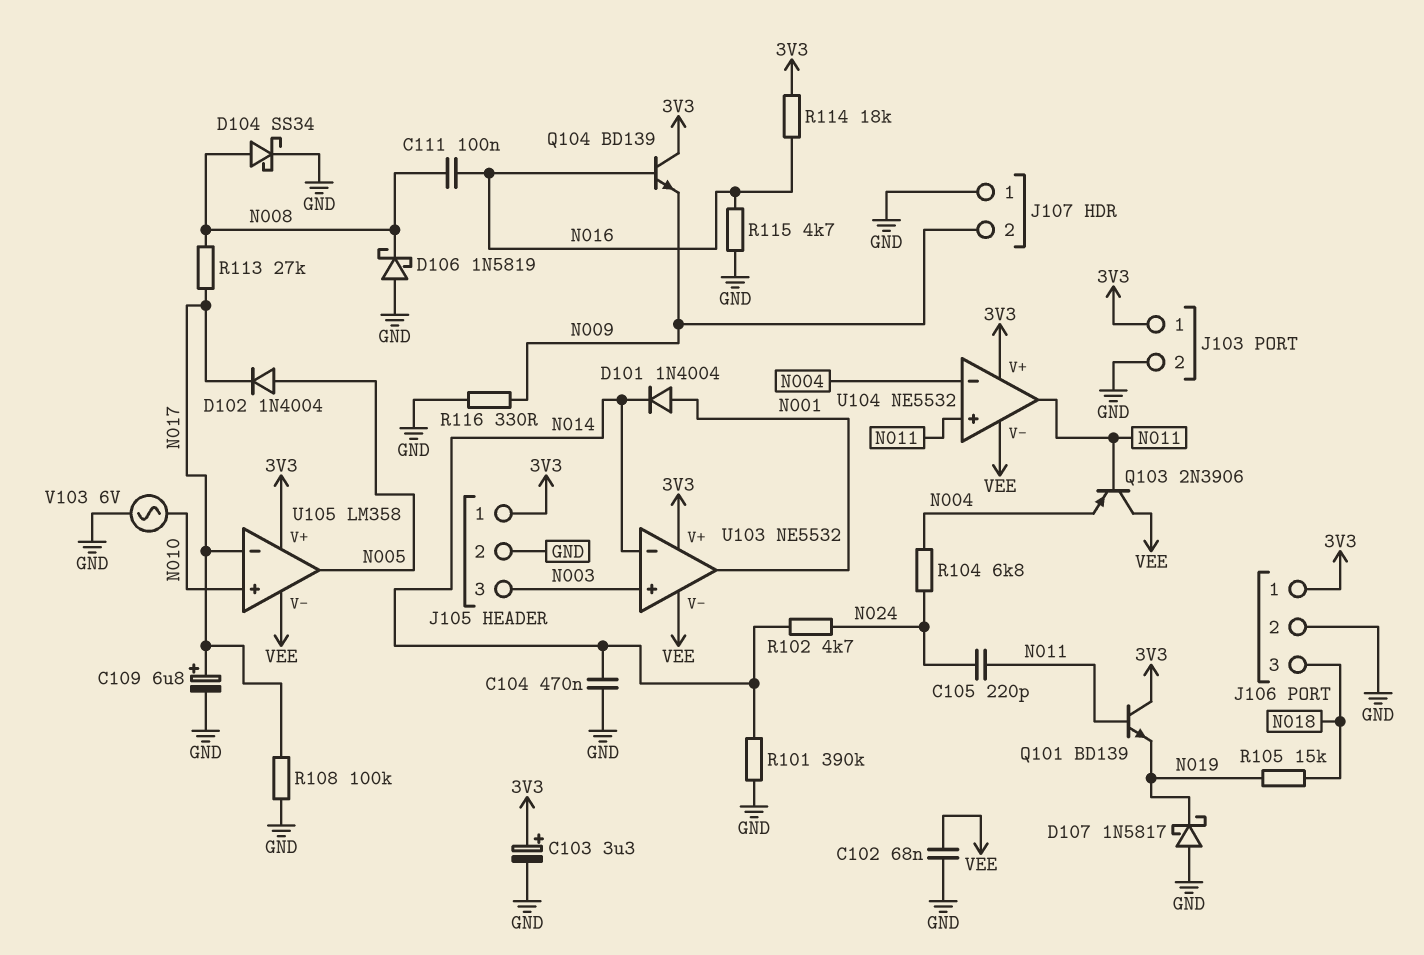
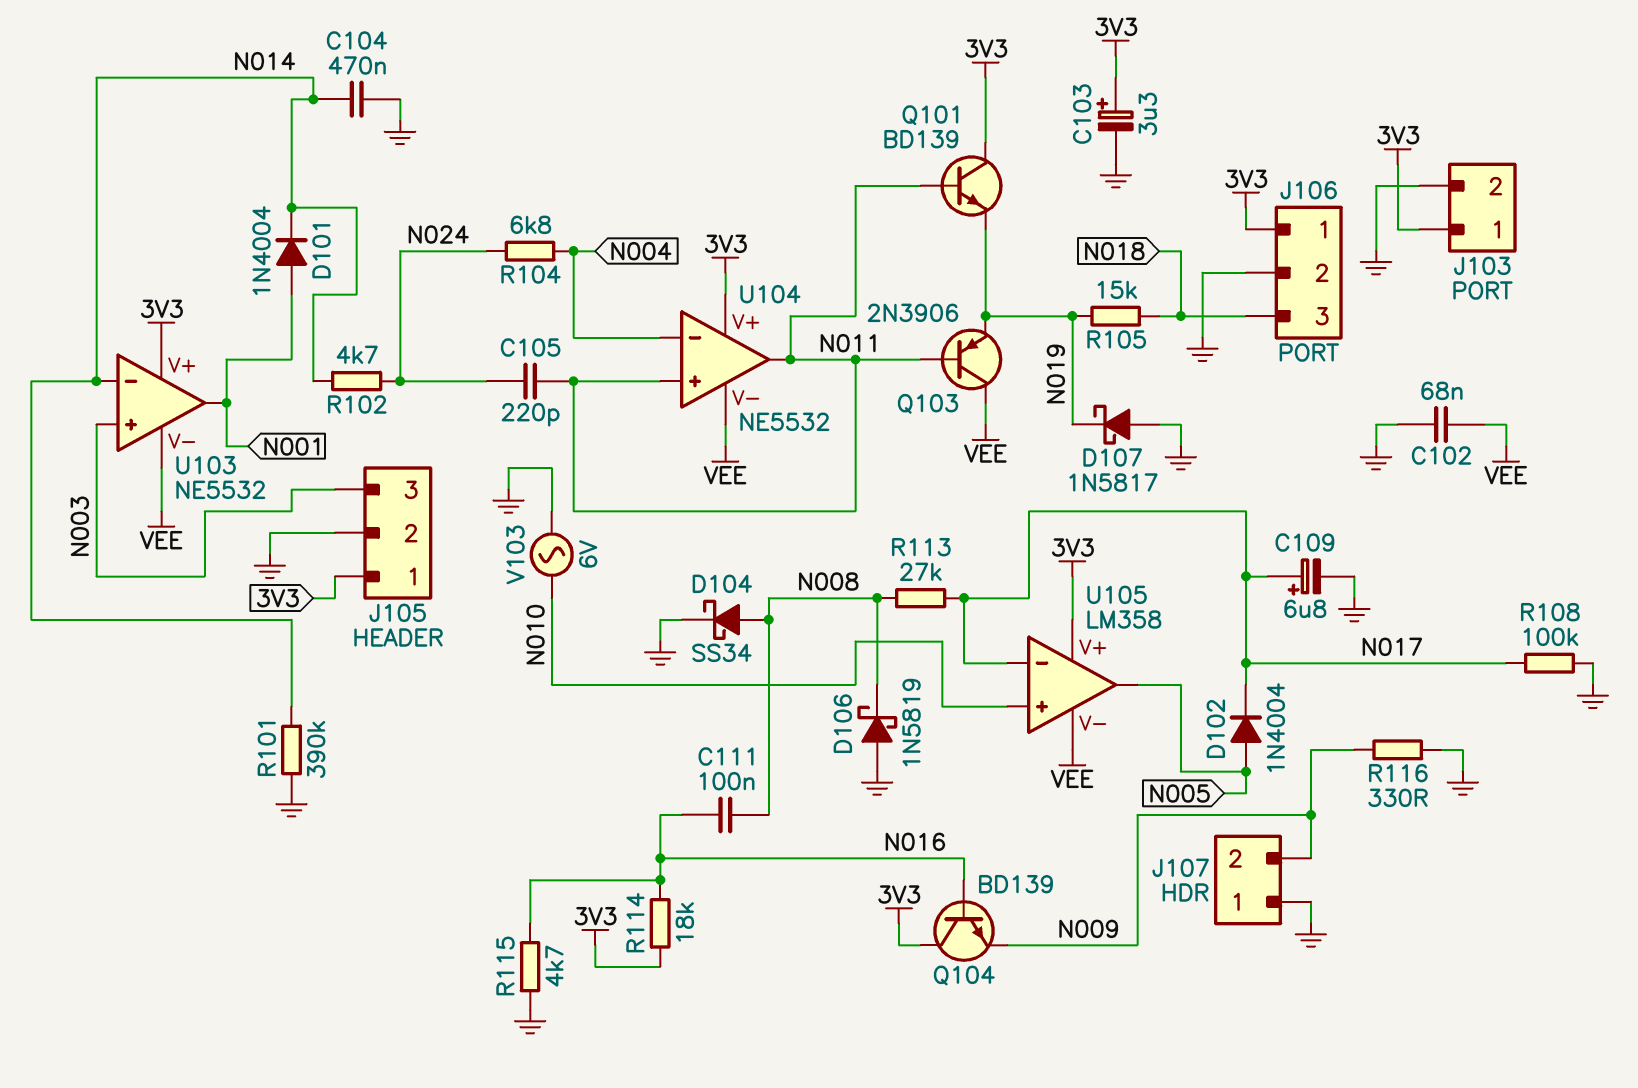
Q103: PNP 2N3906 (B N011, C VEE, E N004) -> PNP 2N3906 (B N011, C VEE, E N019)

